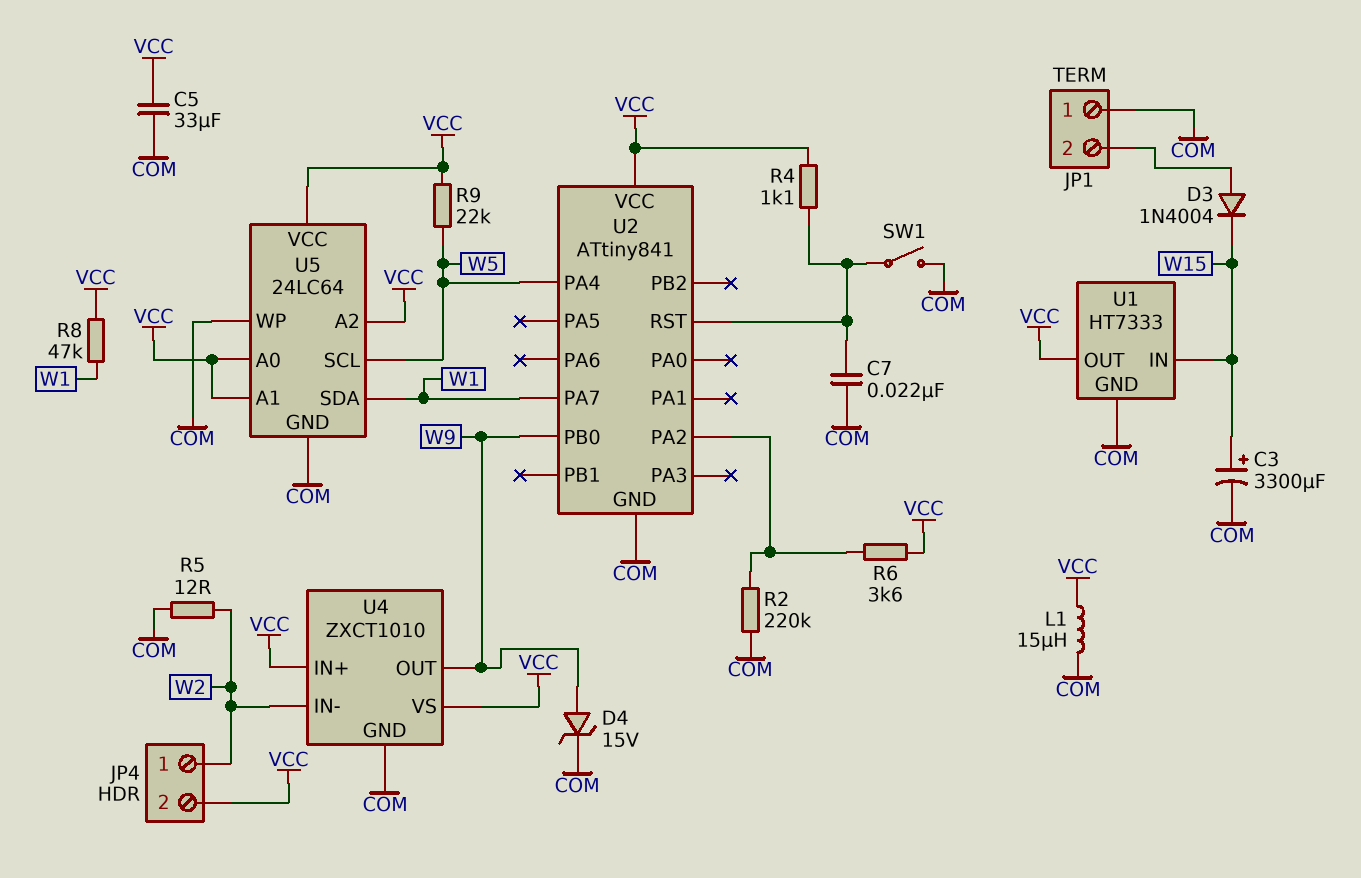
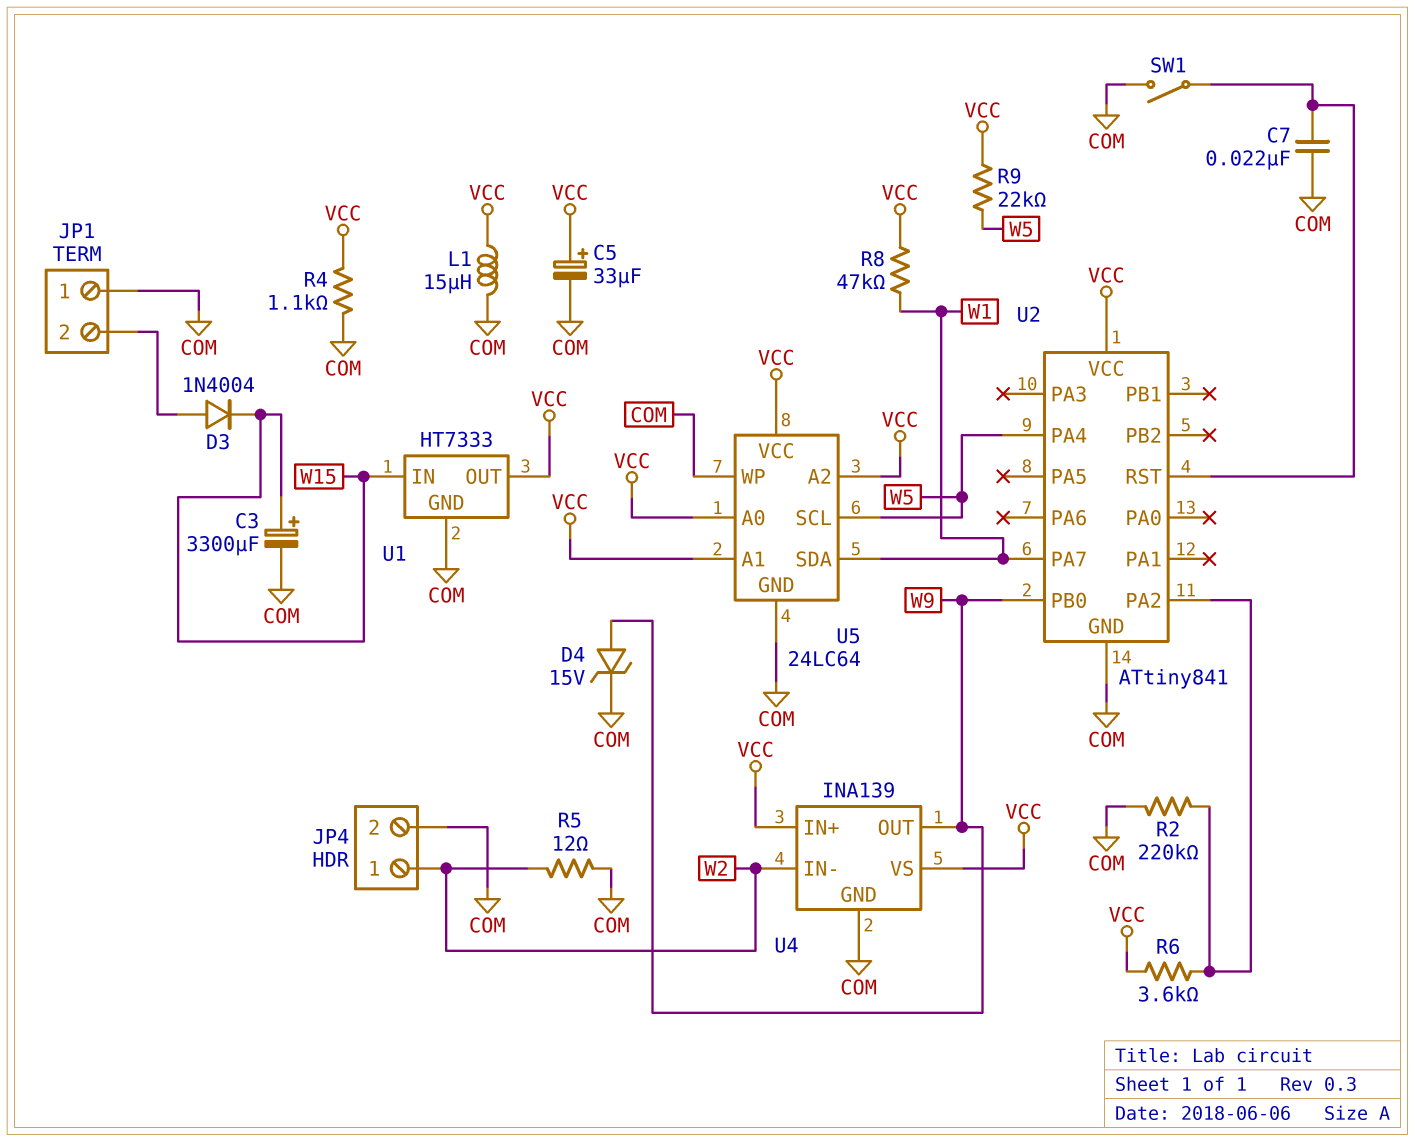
C5: 33uF (COM, VCC) -> 33uF (plus VCC, minus COM)
JP4 pin 2: VCC -> COM
R4: 1.1k (U2/RST, VCC) -> 1.1k (COM, VCC)
U4: ZXCT1010 -> INA139

